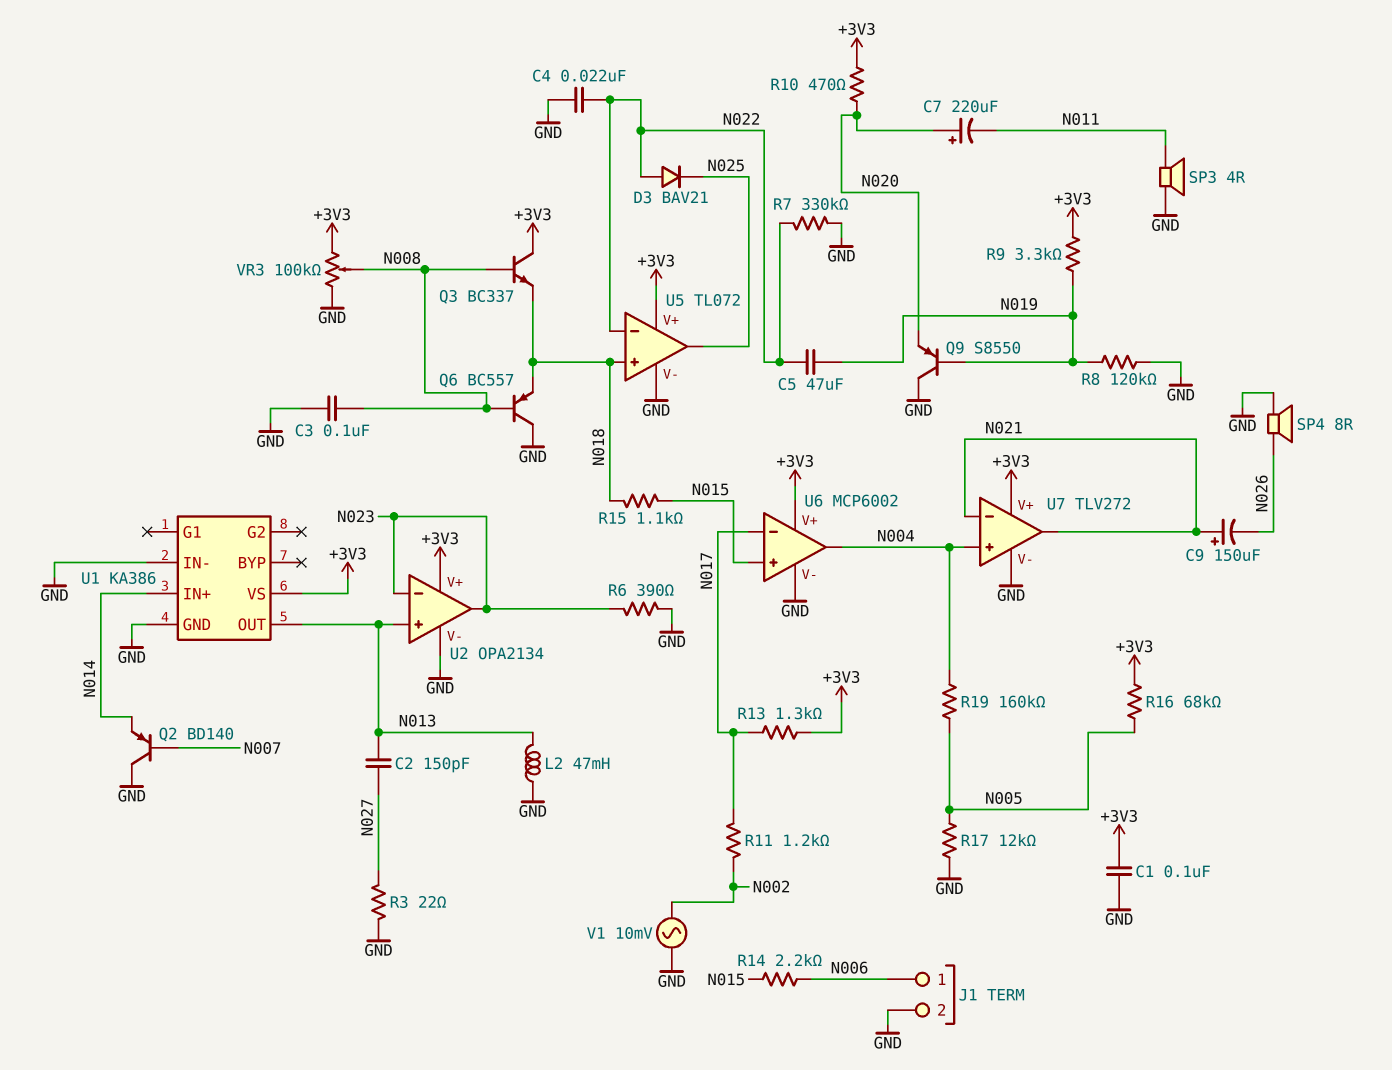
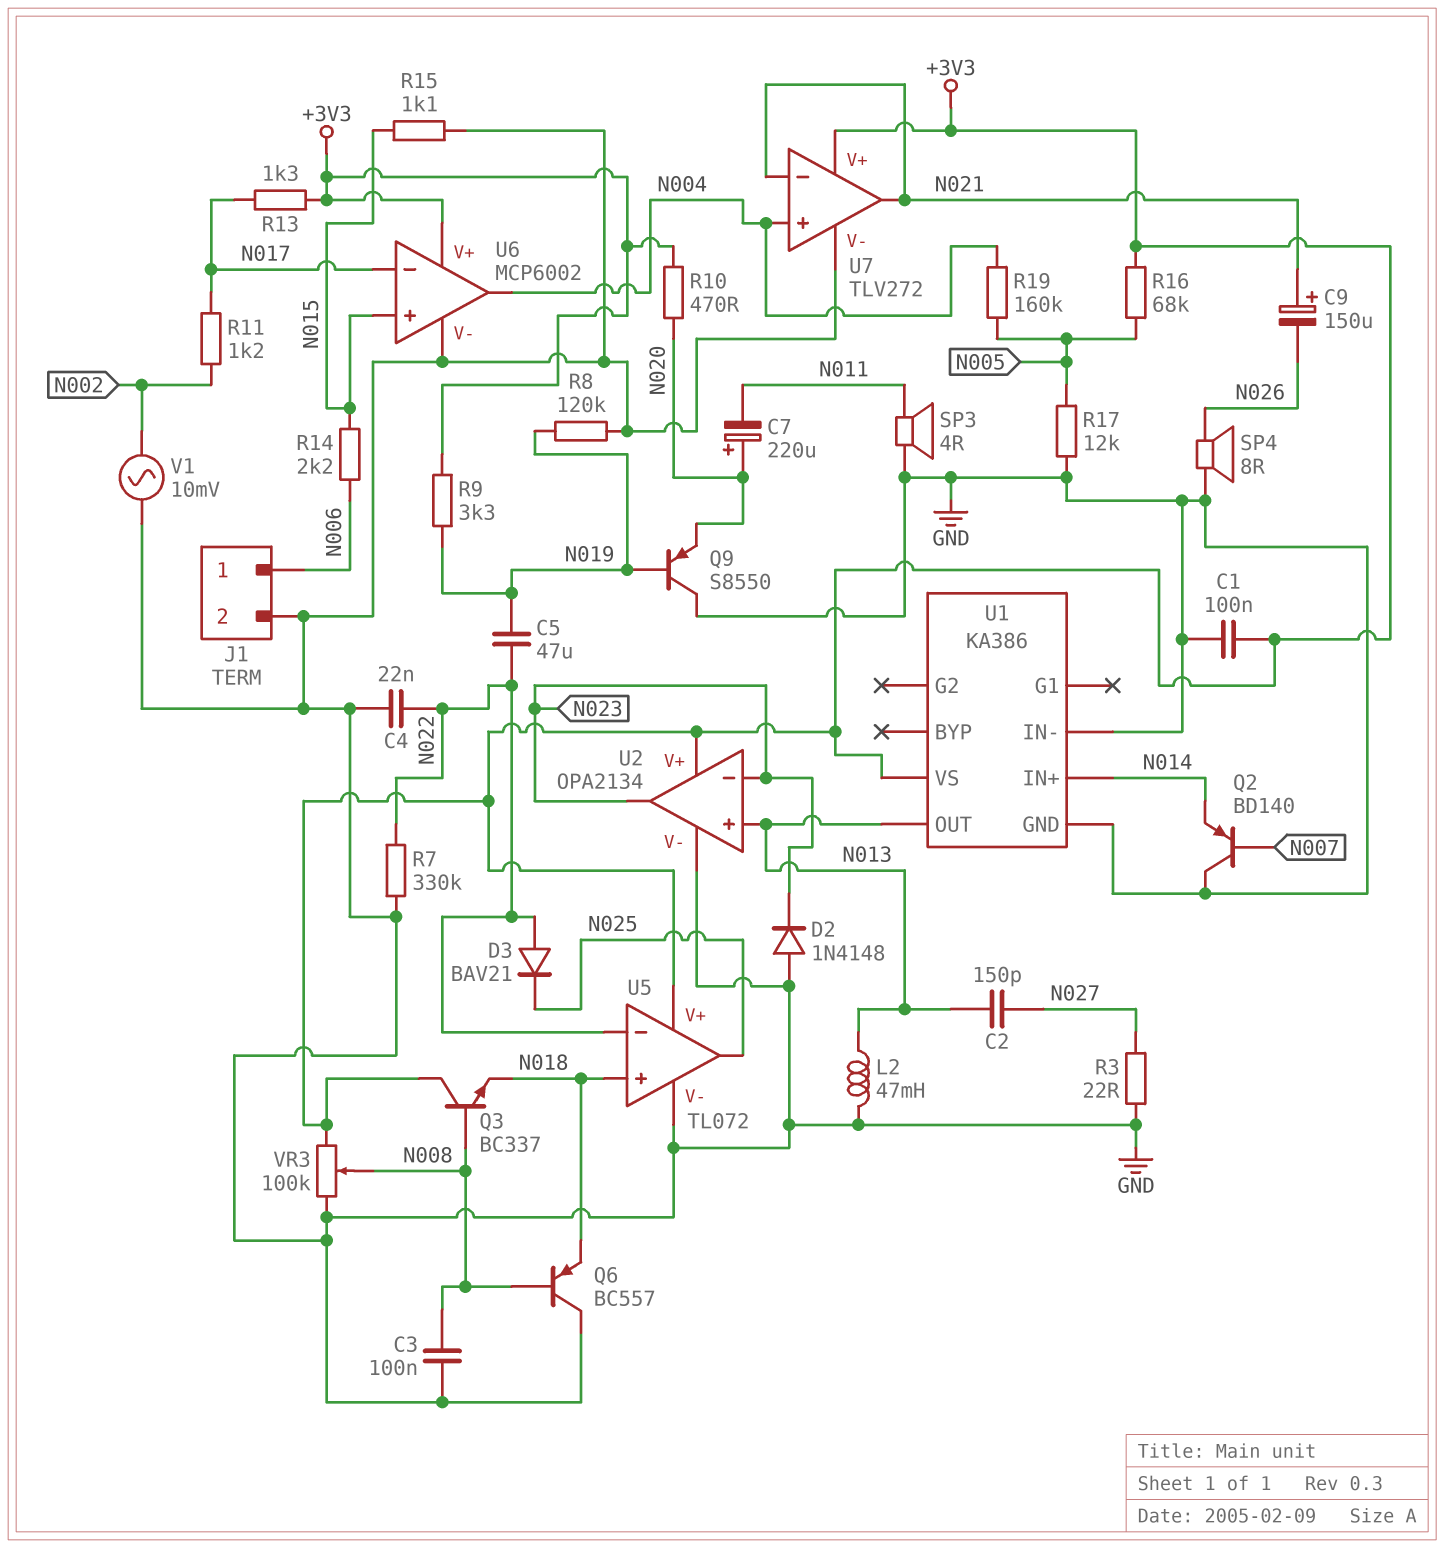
D2: none -> diode 1N4148 (A GND, K N023)
R6: 390 (GND, N023) -> none
R15: 1.1k (N015, N018) -> 1.1k (GND, N015)

